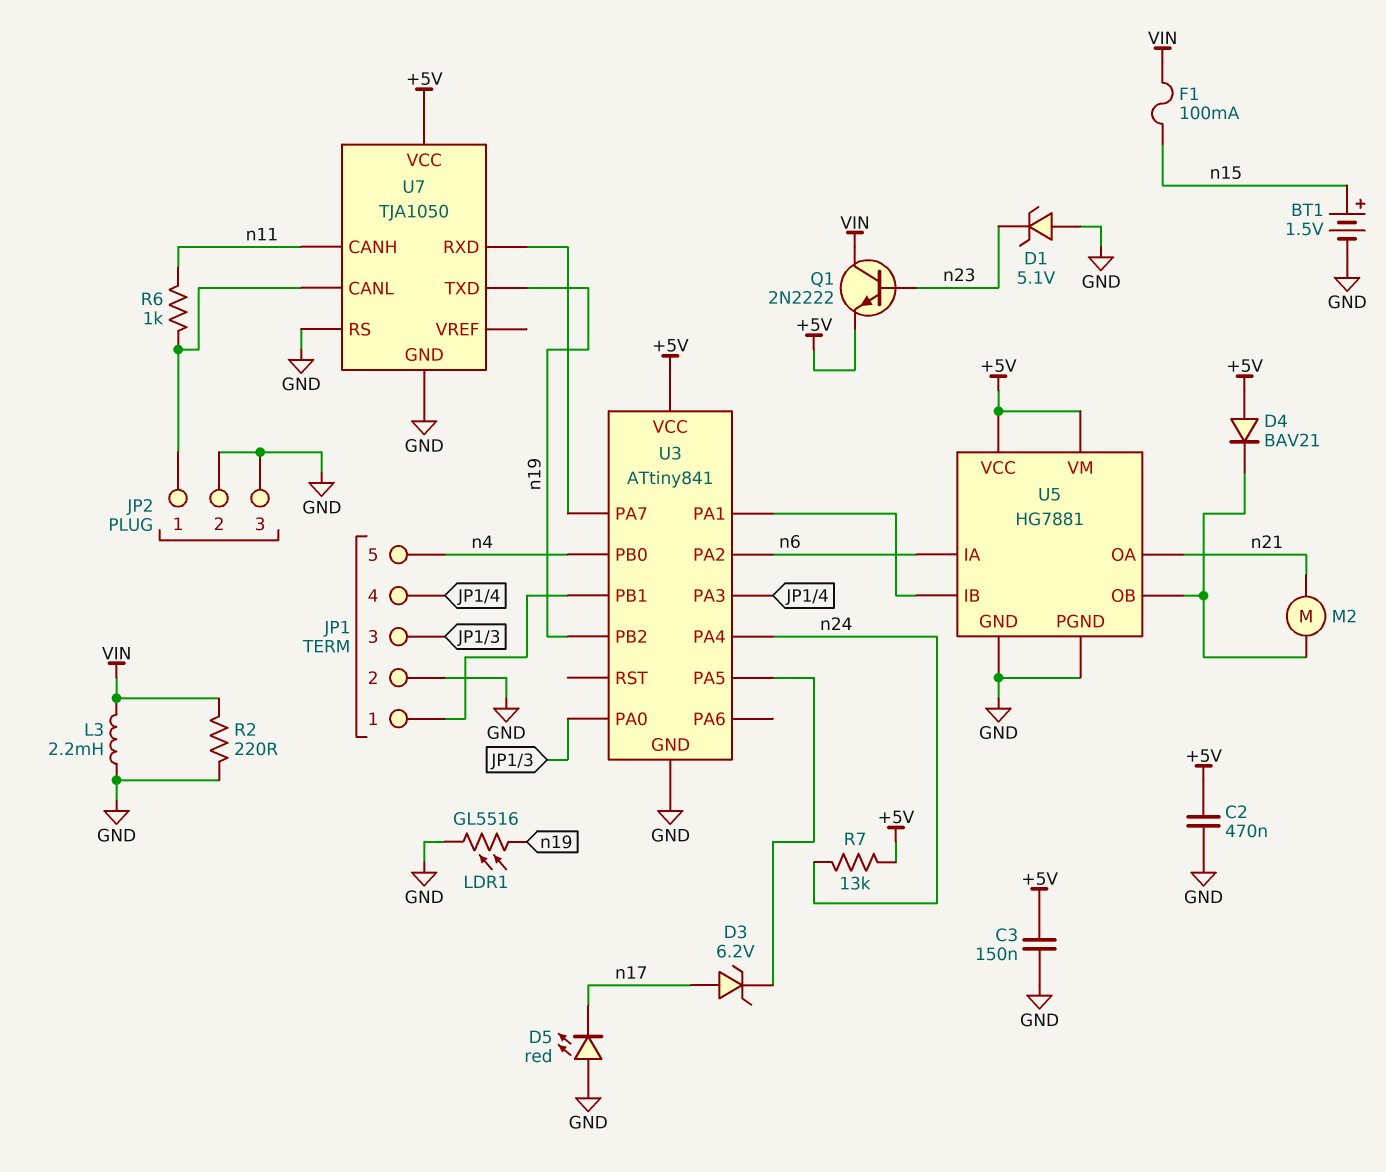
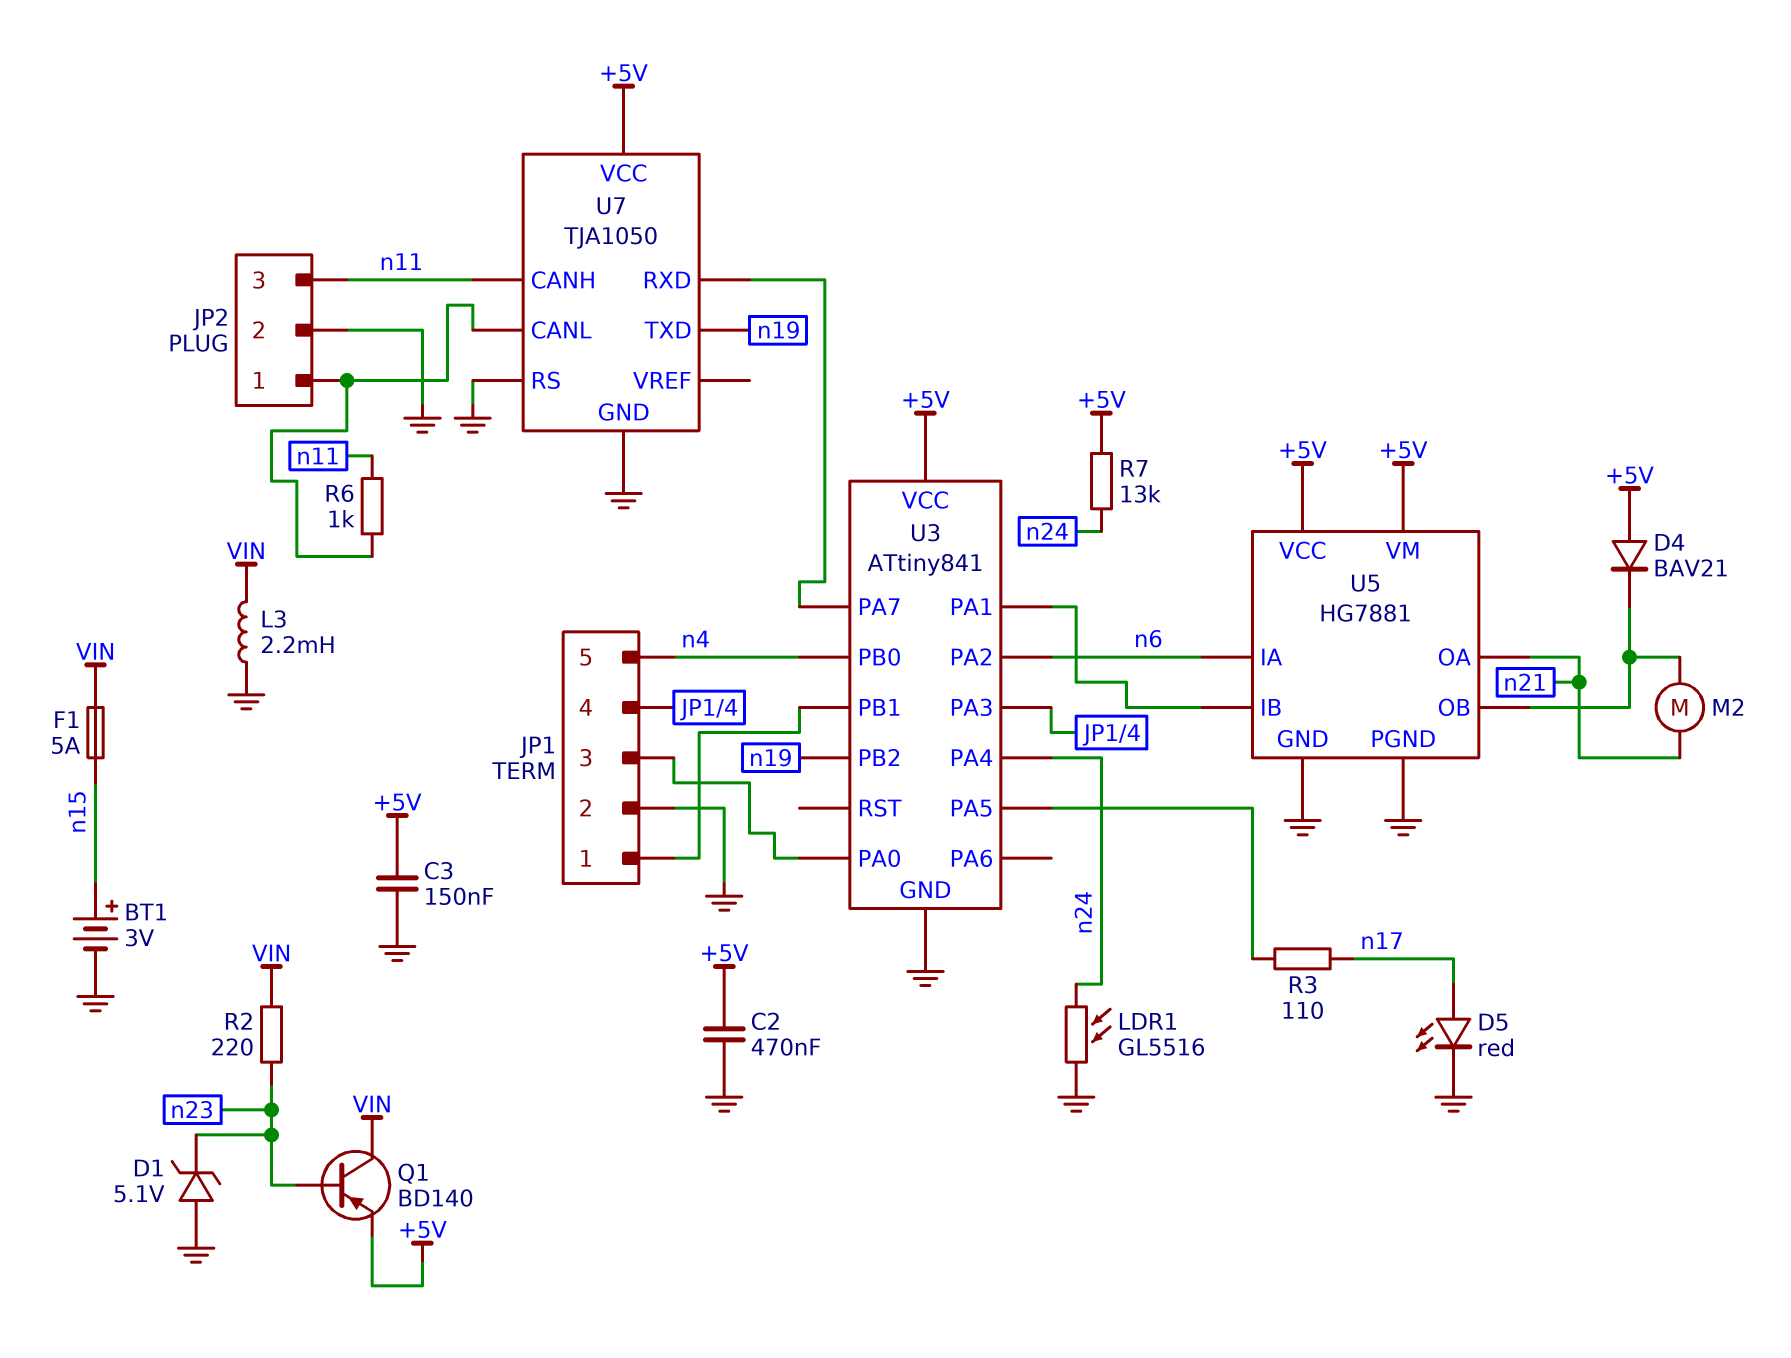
BT1: 1.5V (plus n15, minus GND) -> 3V (plus n15, minus GND)
D3: zener 6.2V (A n17, K U3/PA5) -> none
D5: LED red (A GND, K n17) -> LED red (A n17, K GND)
F1: 100mA (VIN, n15) -> 5A (VIN, n15)
JP2 pin 3: GND -> n11
LDR1: GL5516 (GND, n19) -> GL5516 (GND, n24)
Q1: NPN 2N2222 (B n23, C VIN, E +5V) -> PNP BD140 (B n23, C VIN, E +5V)
R2: 220 (GND, VIN) -> 220 (VIN, n23)
R3: none -> 110 (U3/PA5, n17)

